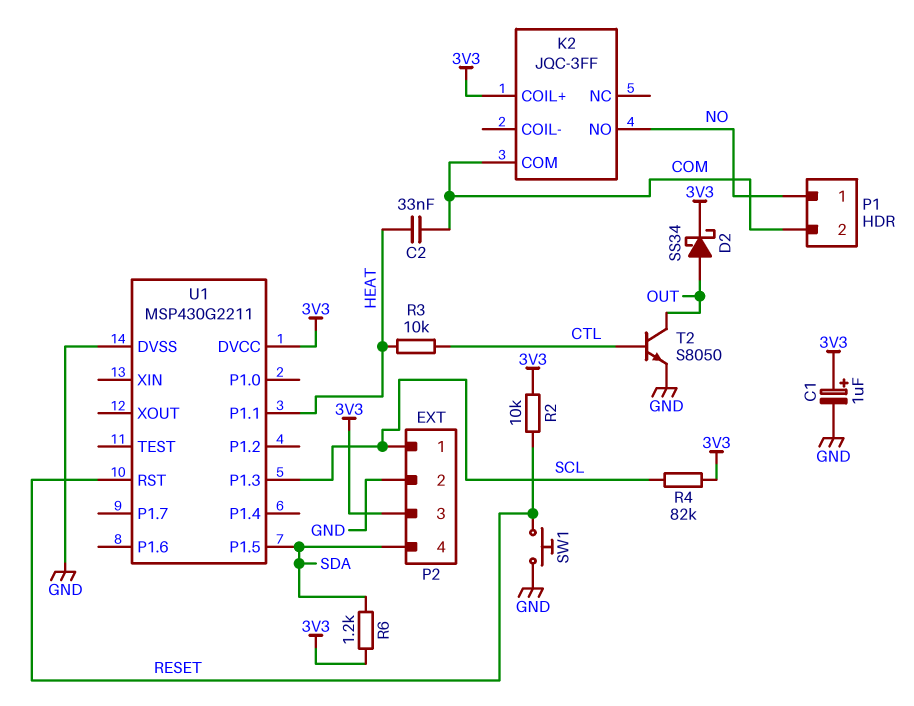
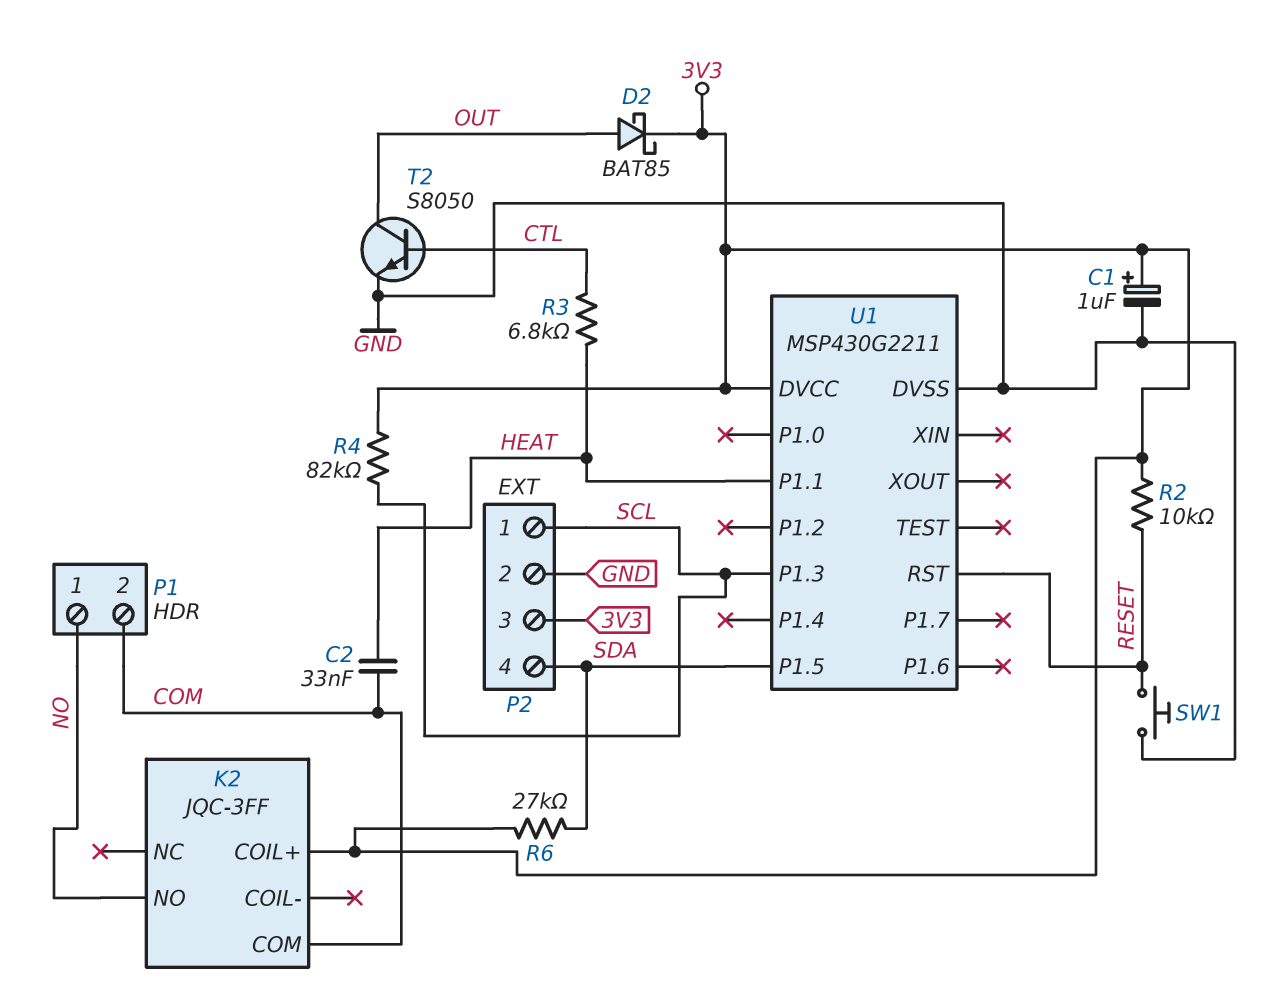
D2: schottky SS34 (A OUT, K 3V3) -> schottky BAT85 (A OUT, K 3V3)
R3: 10k (CTL, HEAT) -> 6.8k (CTL, HEAT)
R6: 1.2k (3V3, SDA) -> 27k (3V3, SDA)

